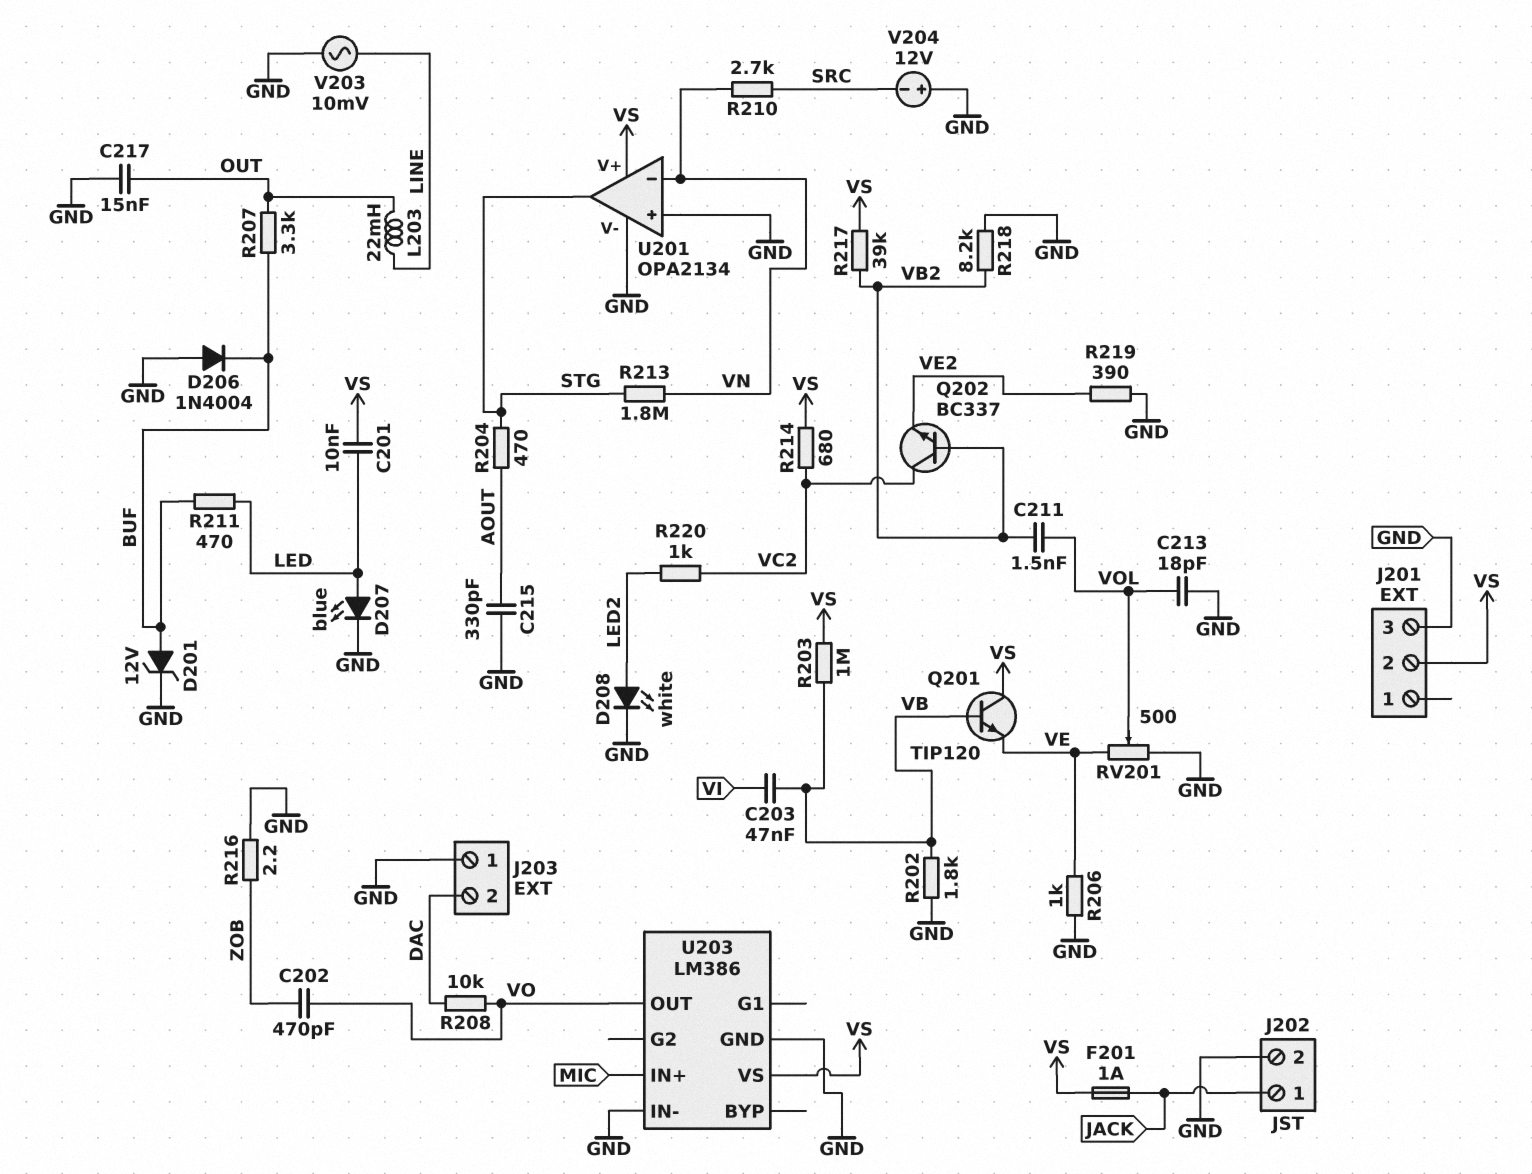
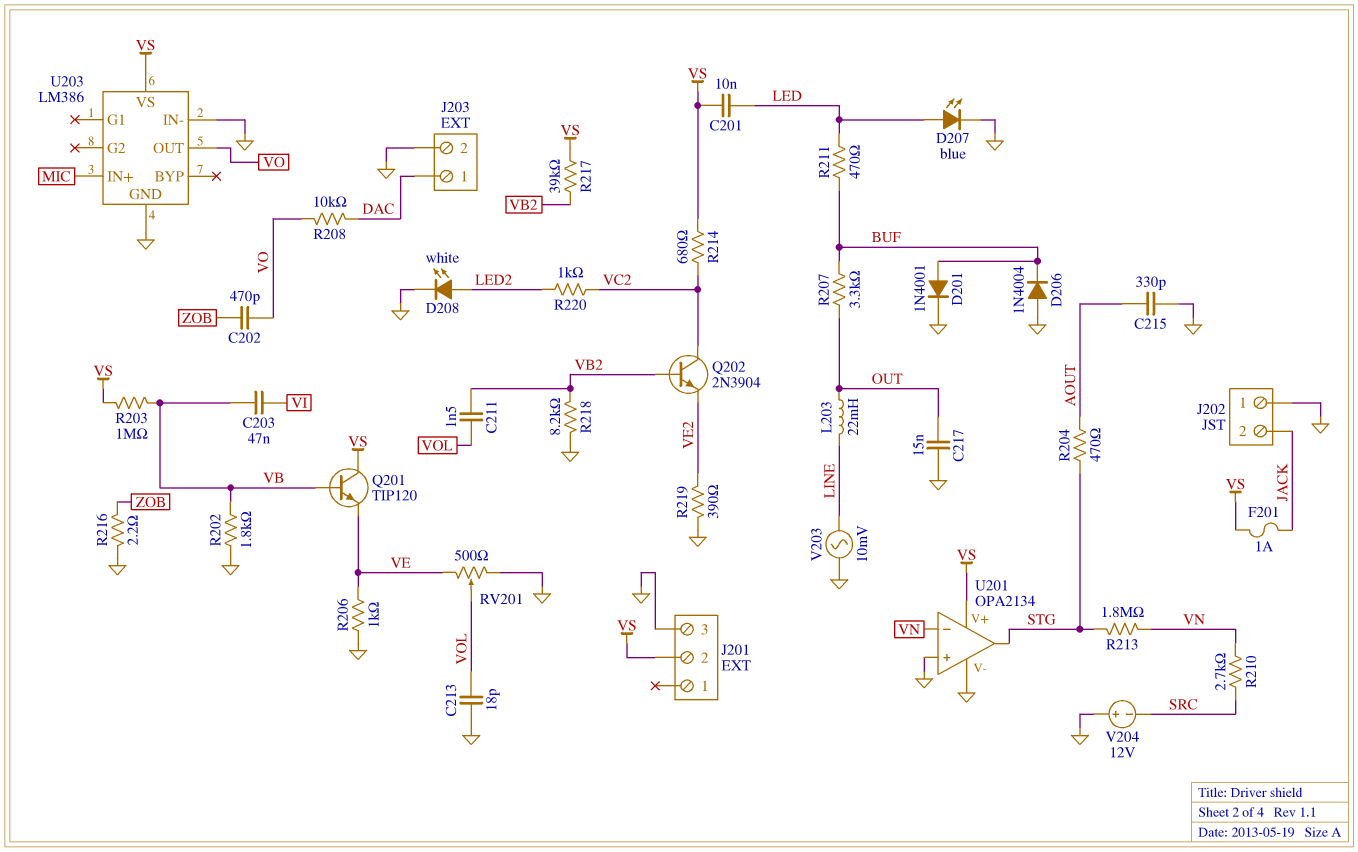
D201: zener 12V (A BUF, K GND) -> diode 1N4001 (A BUF, K GND)
J202 pin 1: JACK -> GND
J202 pin 2: GND -> JACK
J203 pin 1: GND -> DAC
J203 pin 2: DAC -> GND
Q202: NPN BC337 (B VB2, C VC2, E VE2) -> NPN 2N3904 (B VB2, C VC2, E VE2)

